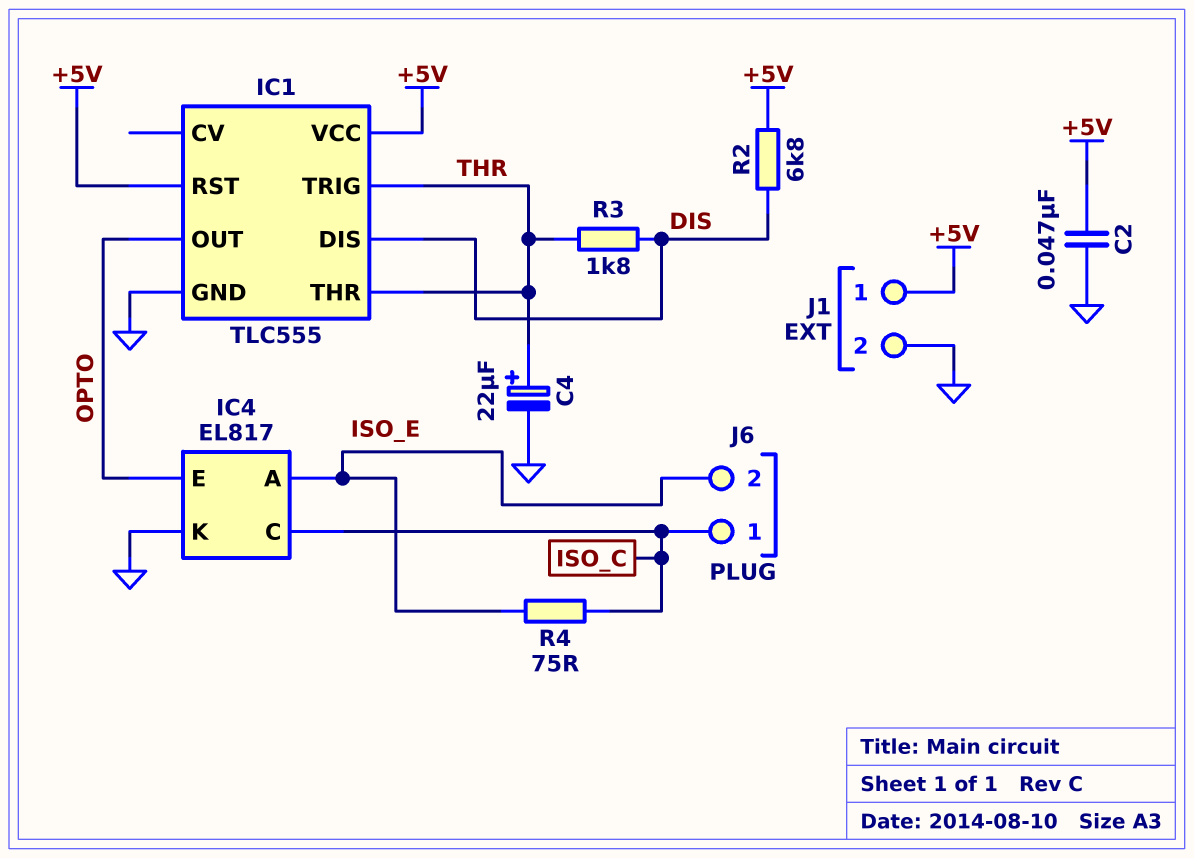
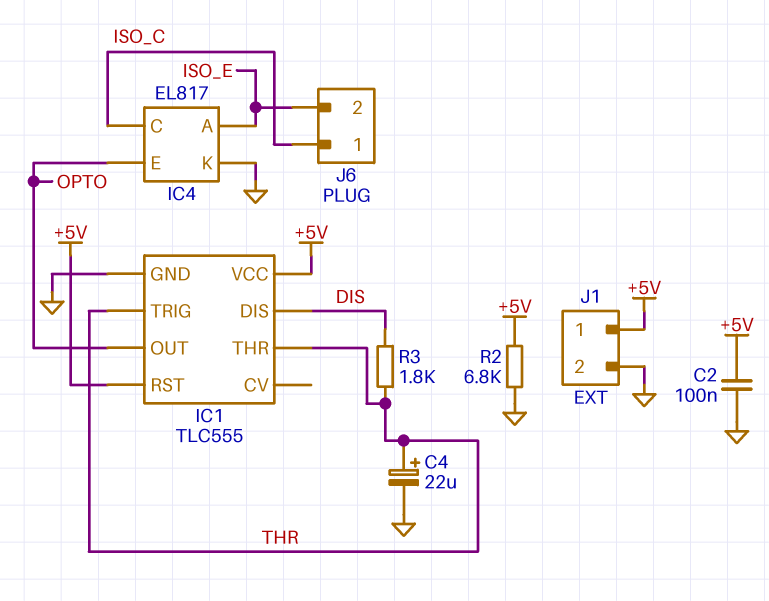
C2: 47nF (+5V, GND) -> 100nF (+5V, GND)
R2: 6.8k (+5V, DIS) -> 6.8k (+5V, GND)
R4: 75 (ISO_C, ISO_E) -> none

